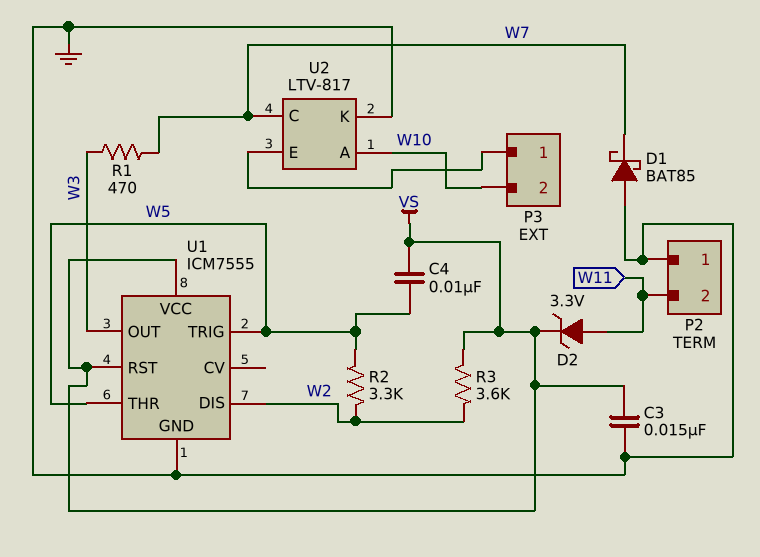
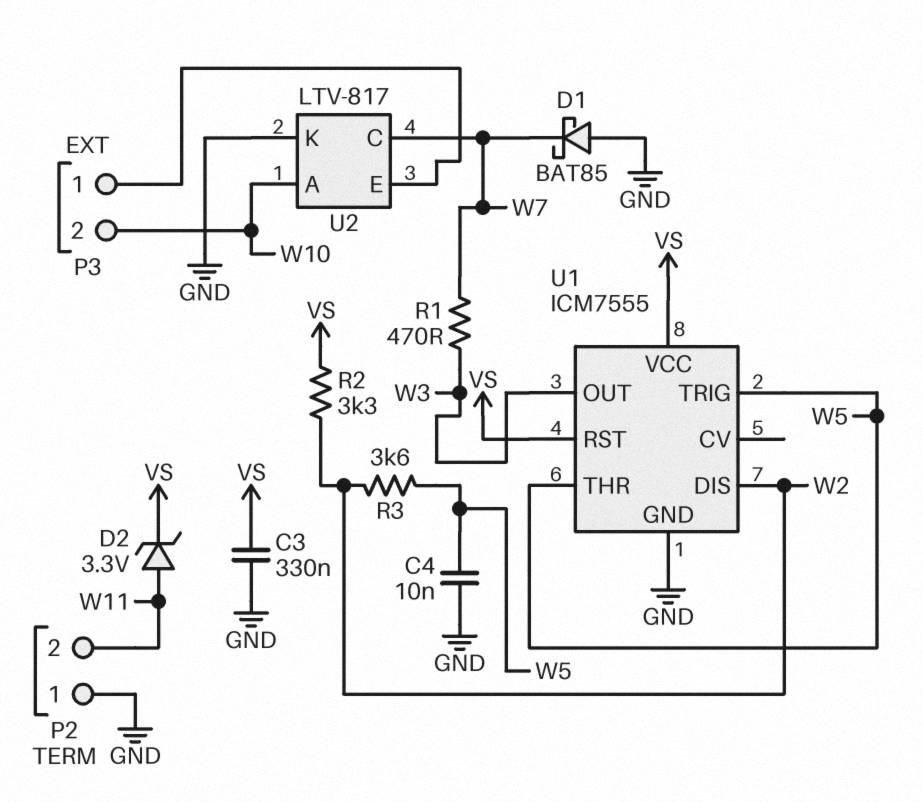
C3: 15nF (GND, VS) -> 330nF (GND, VS)
C4: 10nF (VS, W5) -> 10nF (GND, W5)
R2: 3.3k (W2, W5) -> 3.3k (VS, W2)
R3: 3.6k (VS, W2) -> 3.6k (W2, W5)

